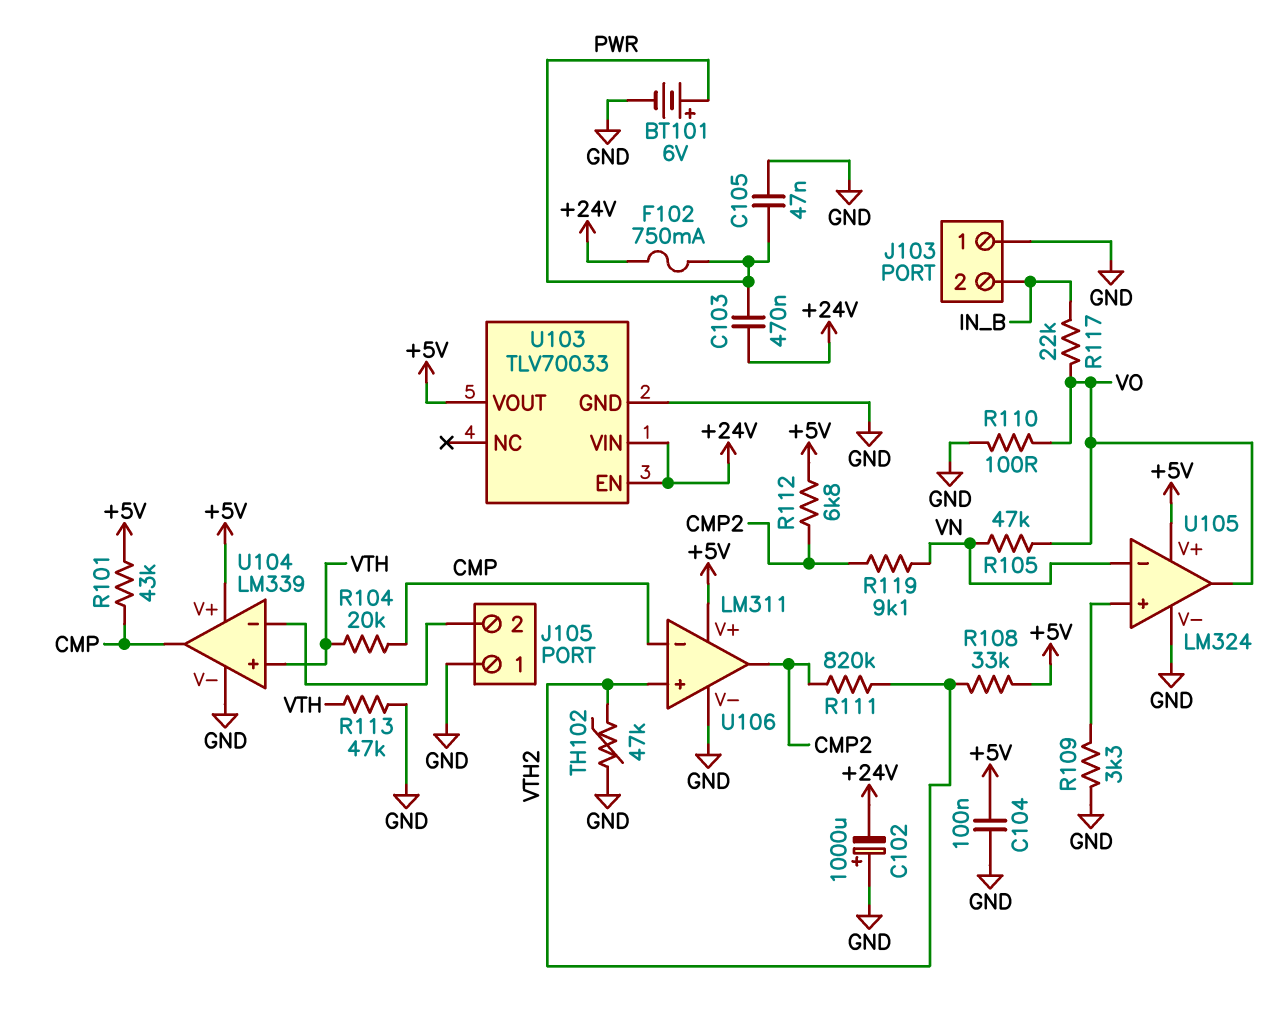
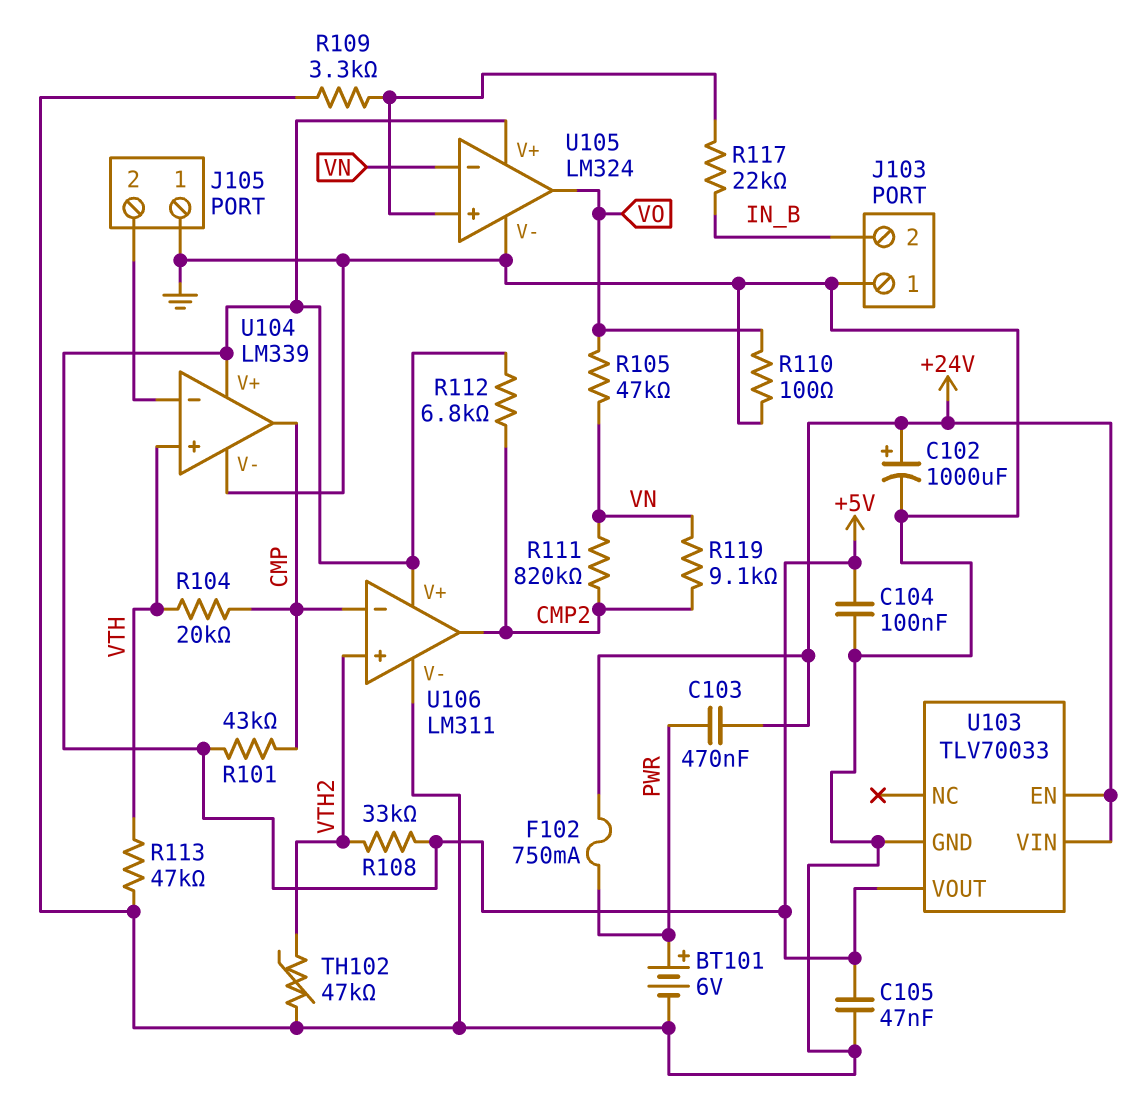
C102: 1000uF (plus GND, minus +24V) -> 1000uF (plus +24V, minus GND)
C105: 47nF (GND, PWR) -> 47nF (+5V, GND)
R111: 820k (CMP2, VTH2) -> 820k (CMP2, VN)
R117: 22k (IN_B, VO) -> 22k (IN_B, U105/in+)

